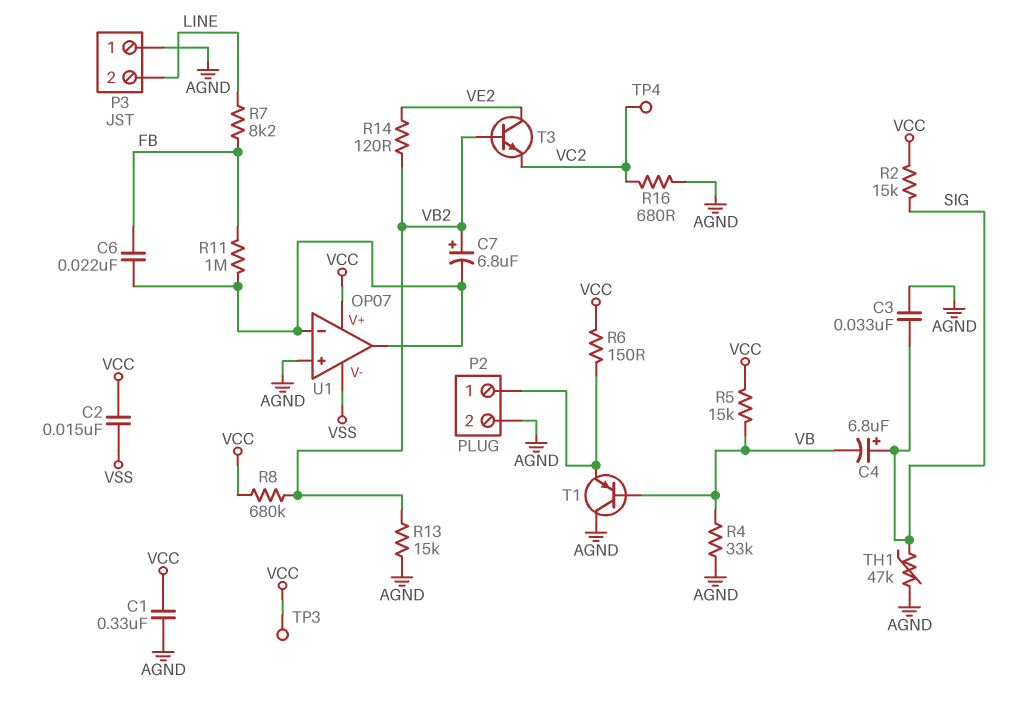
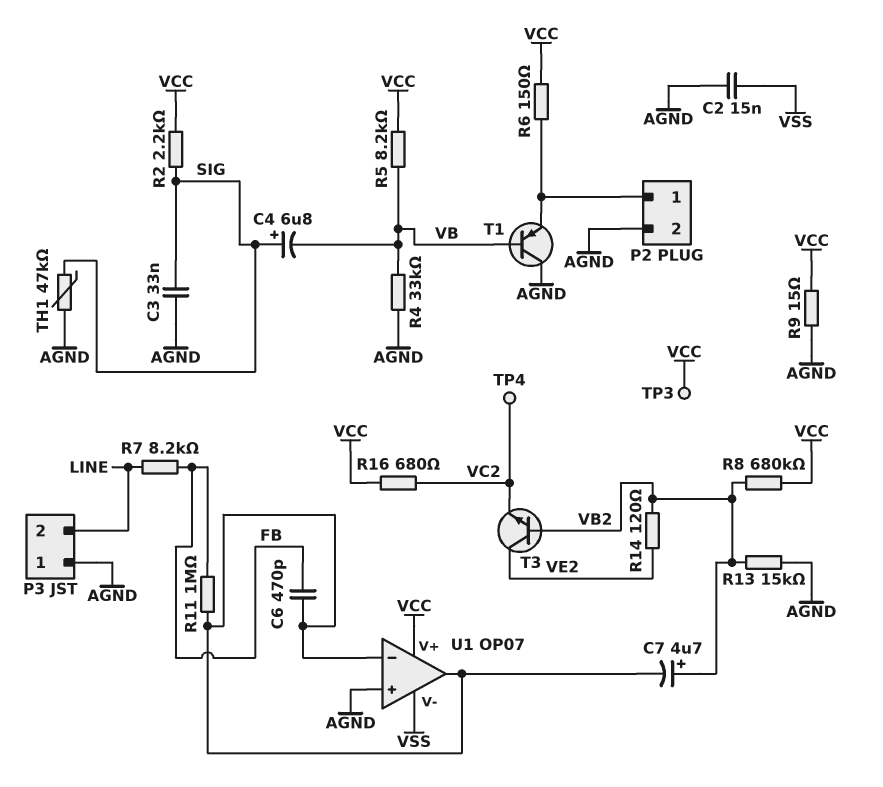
C1: 330nF (AGND, VCC) -> none
C2: 15nF (VCC, VSS) -> 15nF (AGND, VSS)
C6: 22nF (FB, U1/in-) -> 470pF (FB, U1/in-)
C7: 6.8uF (plus VB2, minus U1/in-) -> 4.7uF (plus VB2, minus U1/in-)
R2: 15k (SIG, VCC) -> 2.2k (SIG, VCC)
R5: 15k (VB, VCC) -> 8.2k (VB, VCC)
R9: none -> 15 (AGND, VCC)
R16: 680 (AGND, VC2) -> 680 (VC2, VCC)

